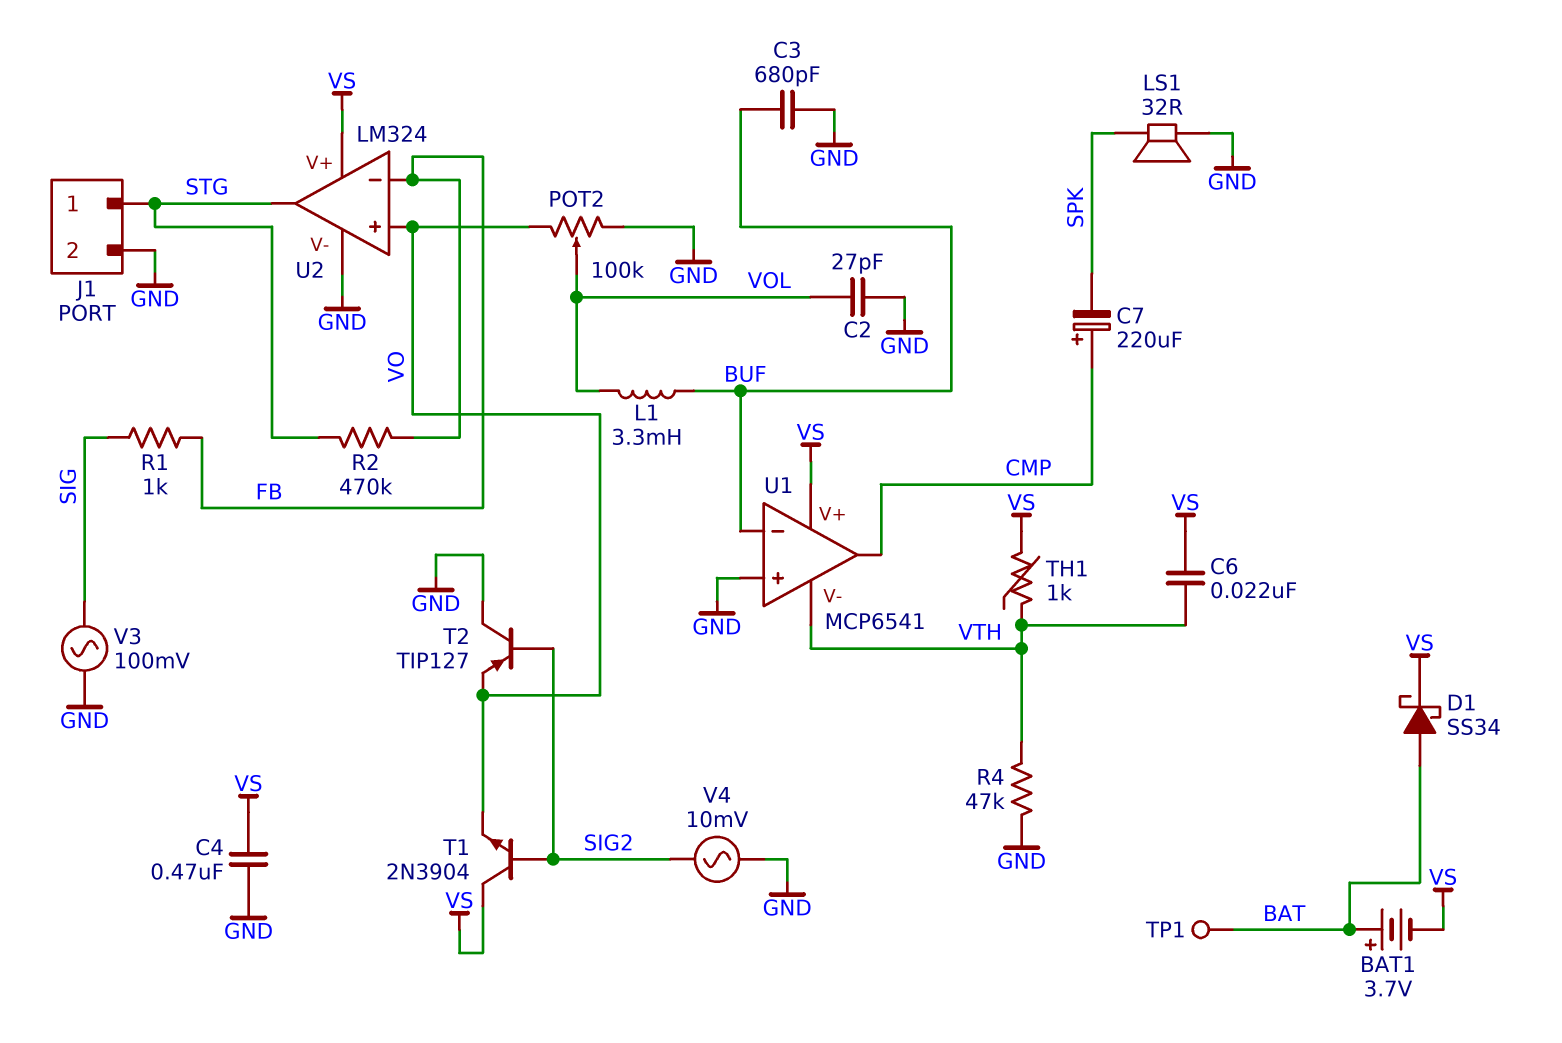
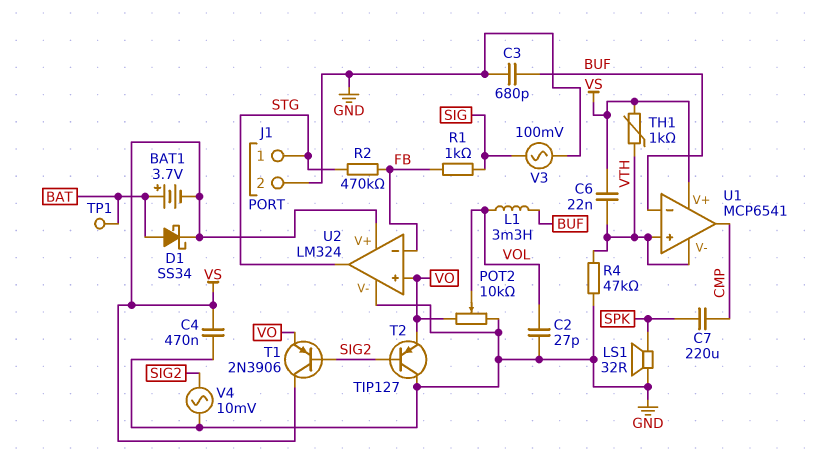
C7: 220uF (plus CMP, minus SPK) -> 220uF (CMP, SPK)
POT2: 100k (GND, VO, wiper VOL) -> 10k (GND, VO, wiper VOL)
T1: NPN 2N3904 (B SIG2, C VS, E VO) -> PNP 2N3906 (B SIG2, C VS, E VO)
U1 pin in+: GND -> VTH

